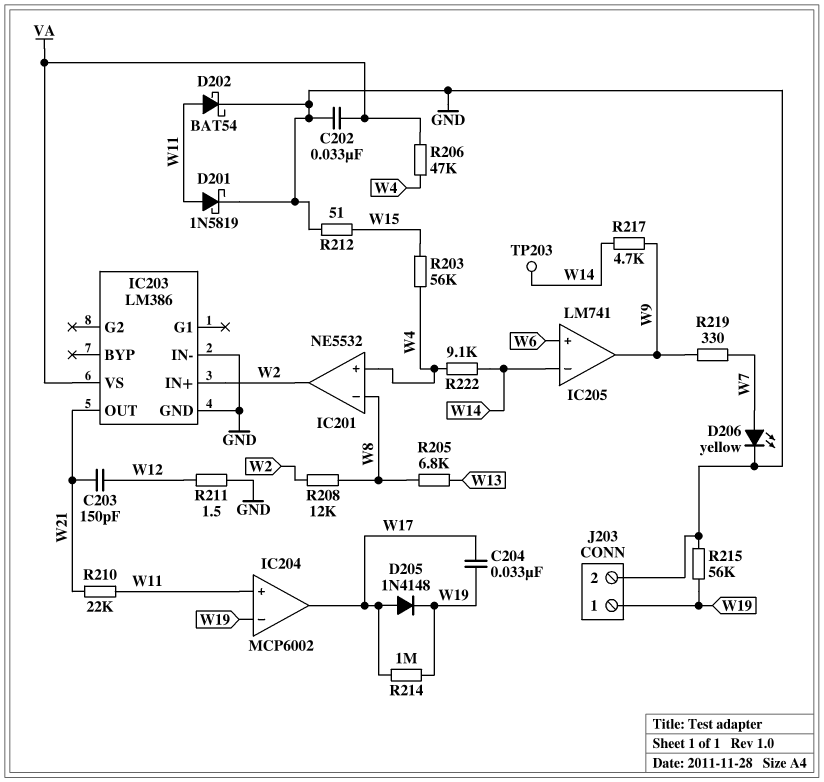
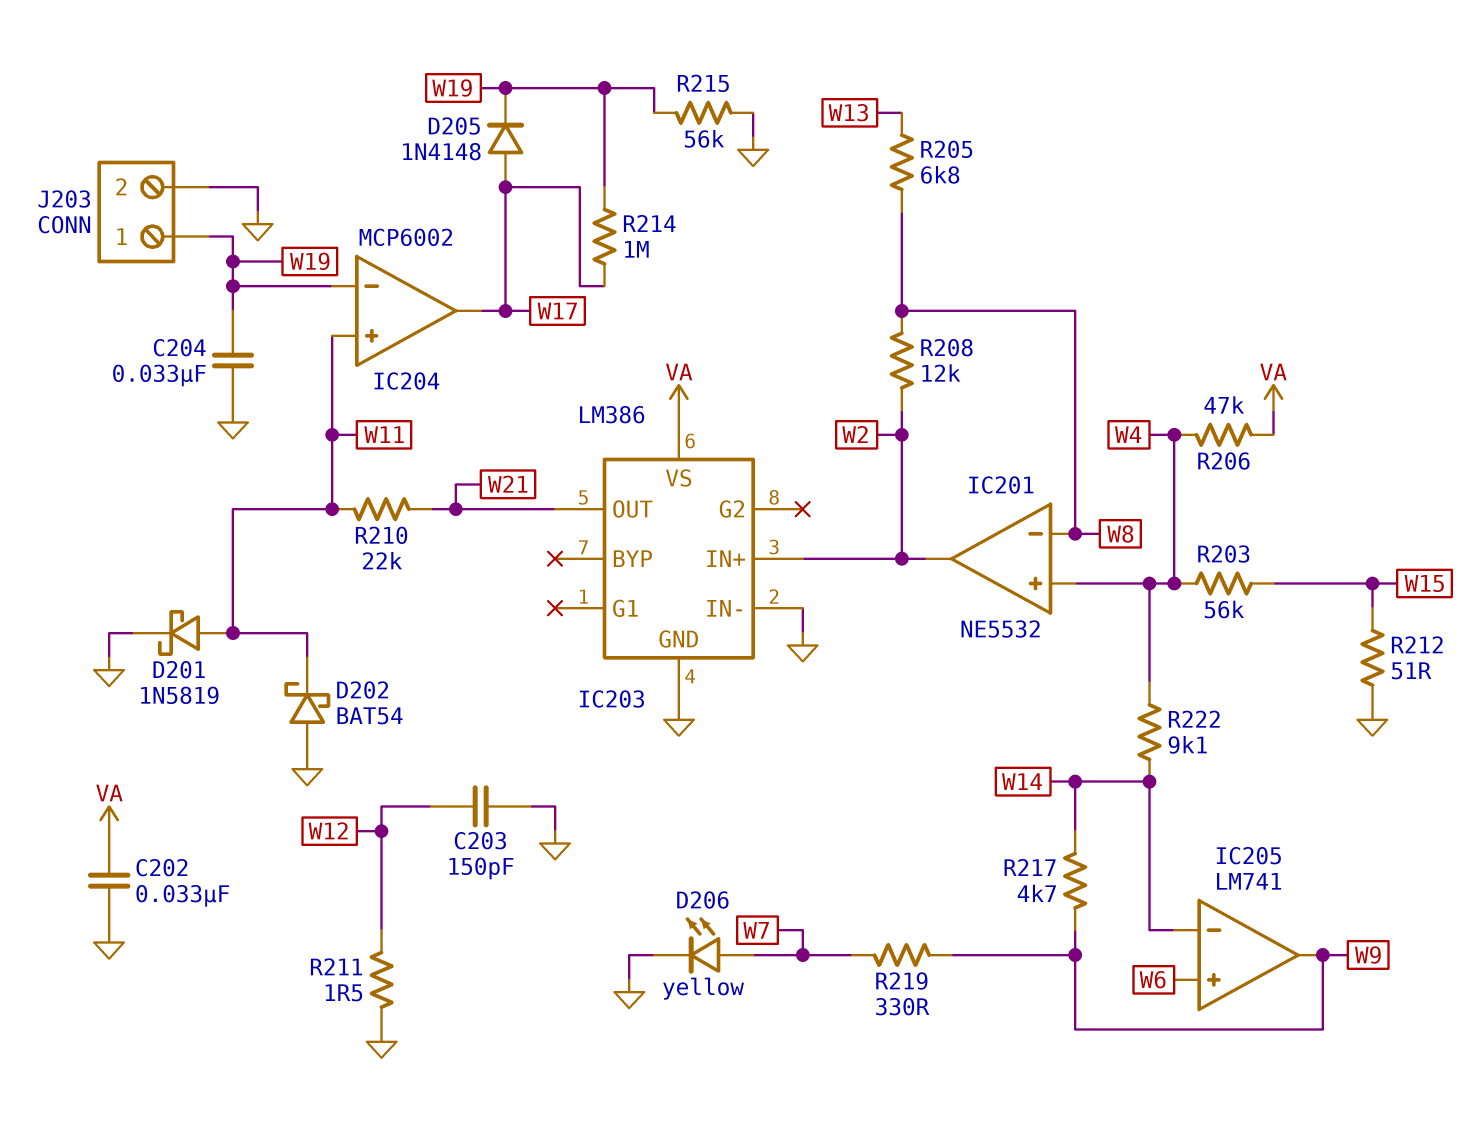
C203: 150pF (W12, W21) -> 150pF (GND, W12)
C204: 33nF (W17, W19) -> 33nF (GND, W19)
D202: schottky BAT54 (A W11, K GND) -> schottky BAT54 (A GND, K W11)
TP203: test point (W14) -> none

